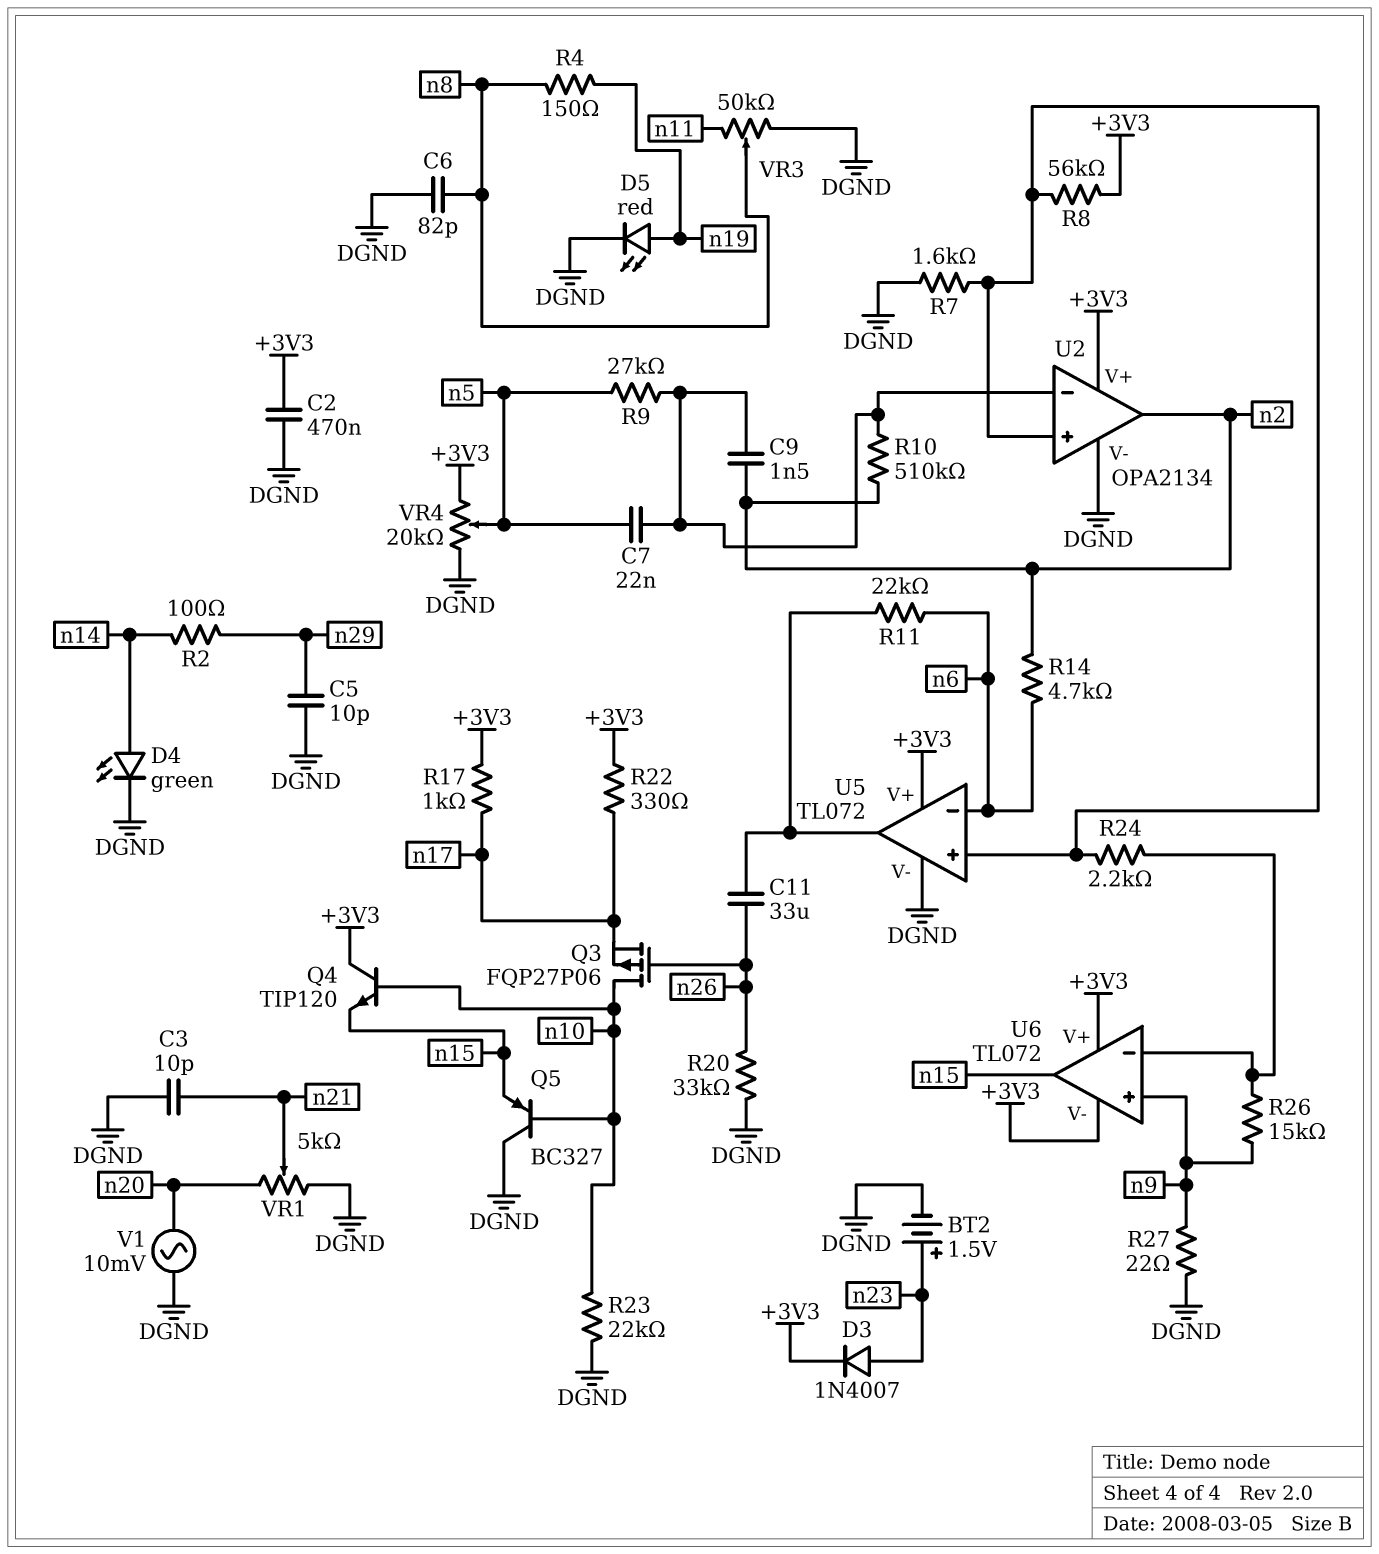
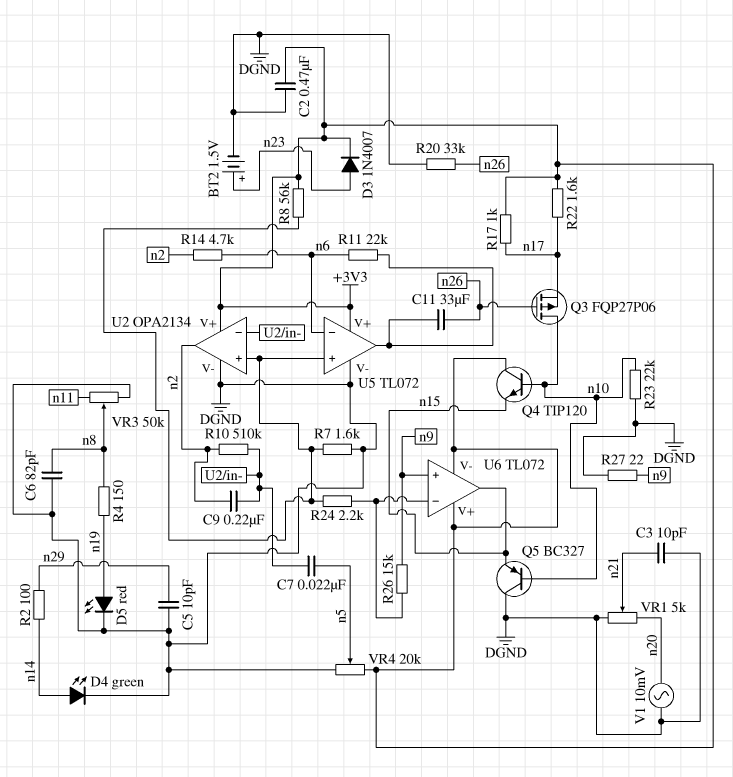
C9: 1.5nF (U2/in-, n2) -> 220nF (U2/in-, n2)
R9: 27k (U2/in-, n5) -> none
R22: 330 (+3V3, n17) -> 1.6k (+3V3, n17)

